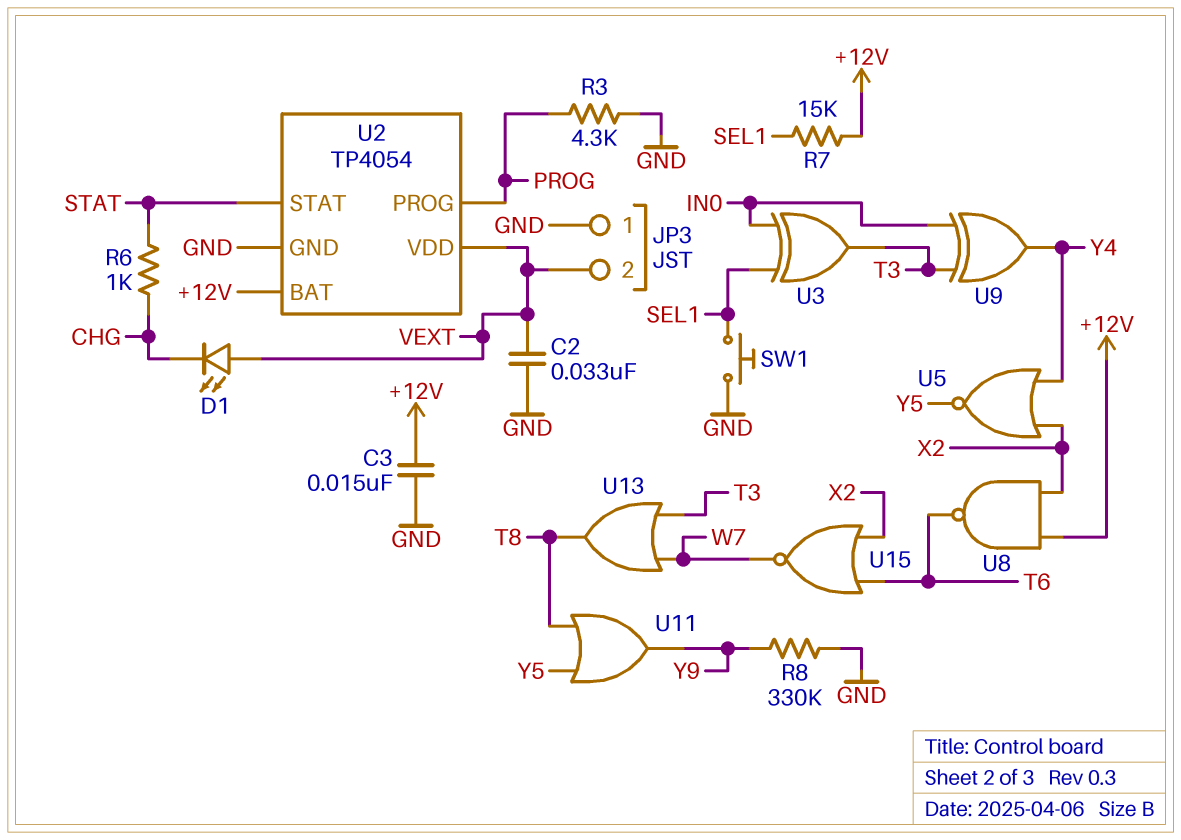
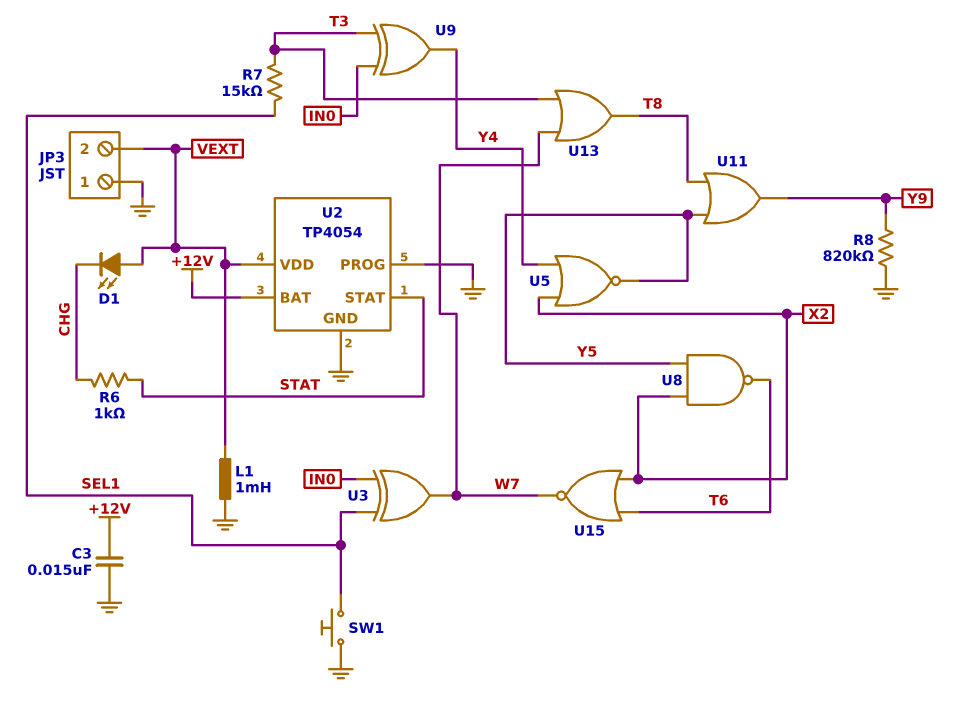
C2: 33nF (GND, VEXT) -> none
L1: none -> 1mH (GND, VEXT)
R3: 4.3k (GND, PROG) -> none
R7: 15k (+12V, SEL1) -> 15k (SEL1, T3)
R8: 330k (GND, Y9) -> 820k (GND, Y9)
U2 pin PROG: PROG -> GND
U3: XOR (in IN0, in SEL1, out T3) -> XOR (in IN0, in SEL1, out W7)
U8: NAND (in +12V, in X2, out T6) -> NAND (in X2, in Y5, out T6)

